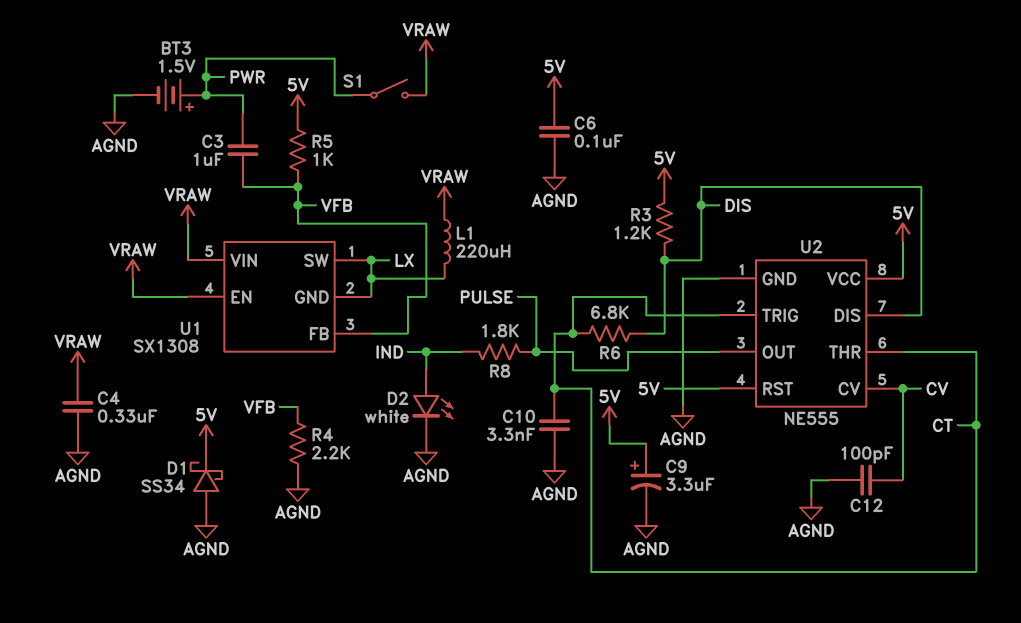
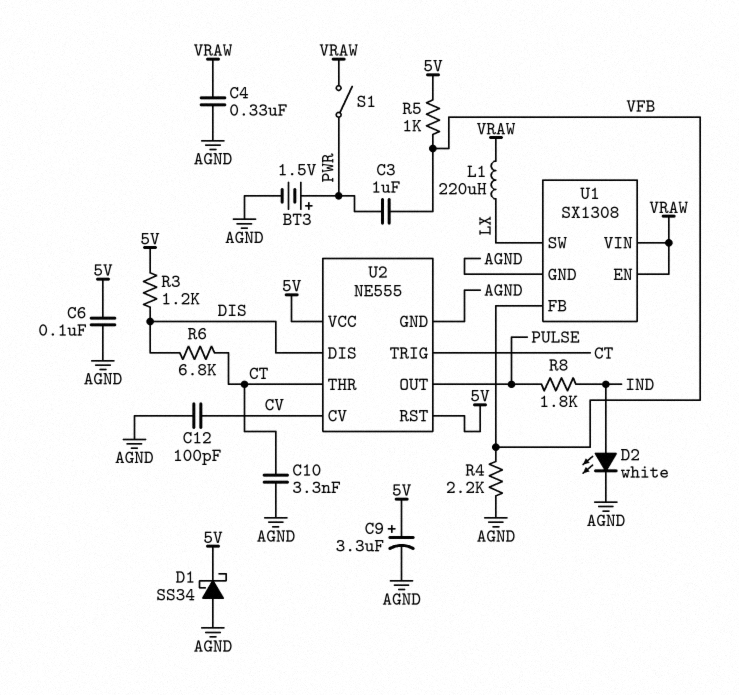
U1 pin GND: LX -> AGND

